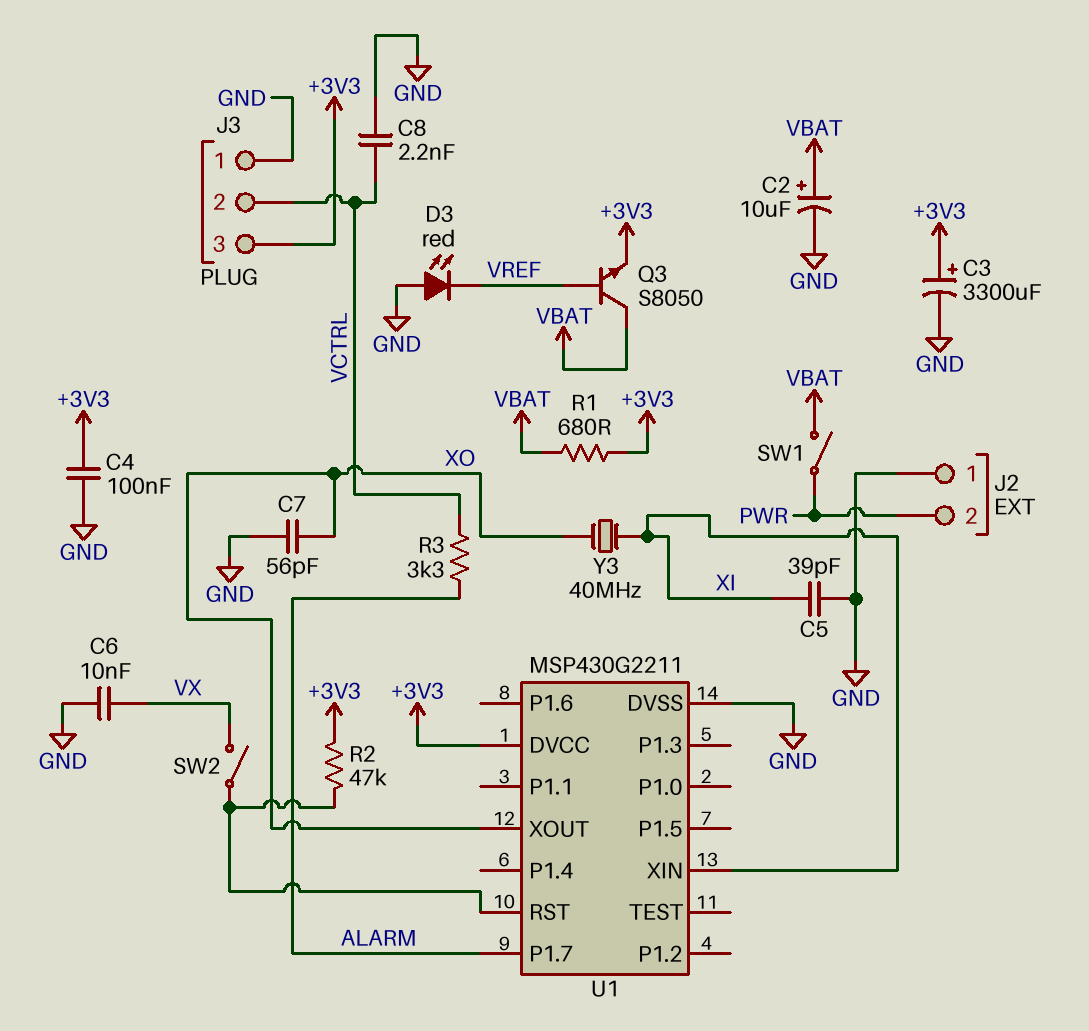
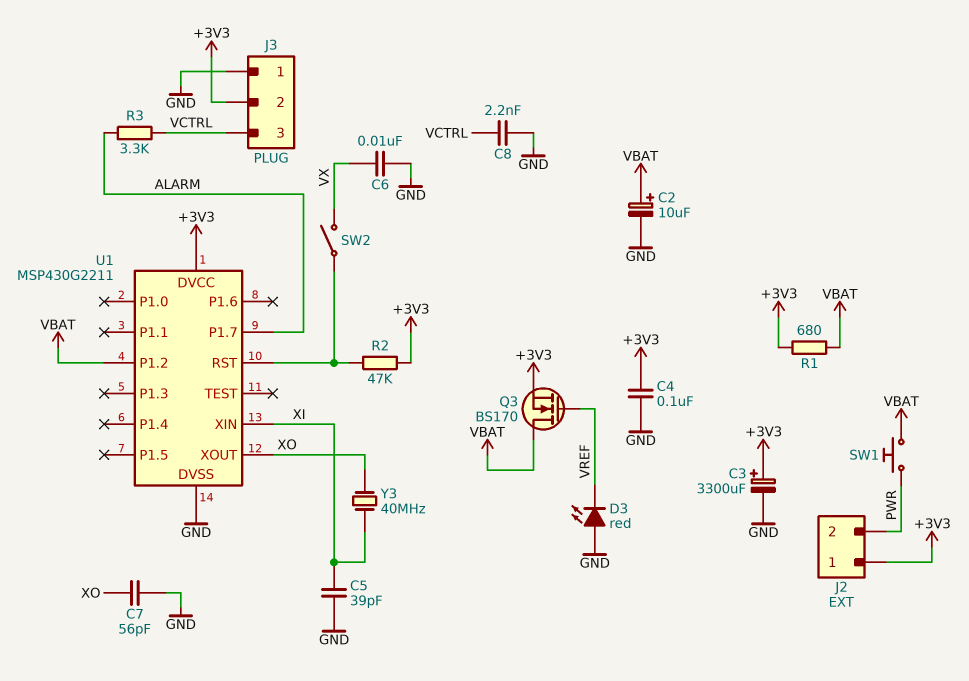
J2 pin 1: GND -> +3V3
J3 pin 2: VCTRL -> +3V3
J3 pin 3: +3V3 -> VCTRL
Q3: NPN S8050 (B VREF, C VBAT, E +3V3) -> NMOS BS170 (G VREF, D VBAT, S +3V3)
SW1: switch (PWR, VBAT) -> button (PWR, VBAT)
U1 pin P1.2: none -> VBAT

